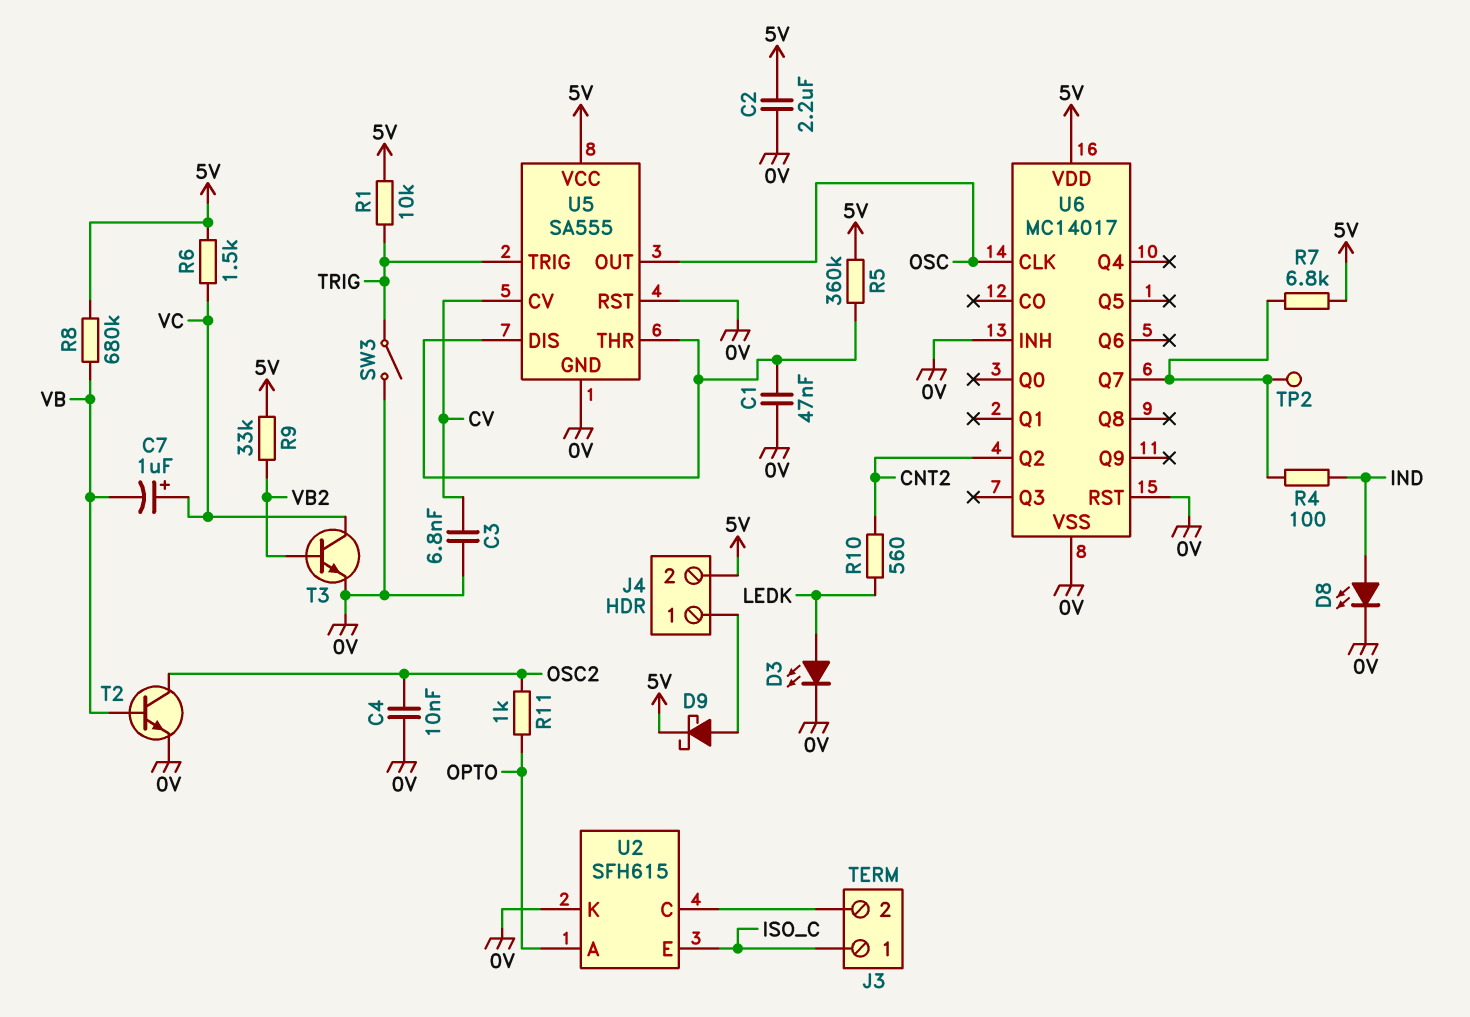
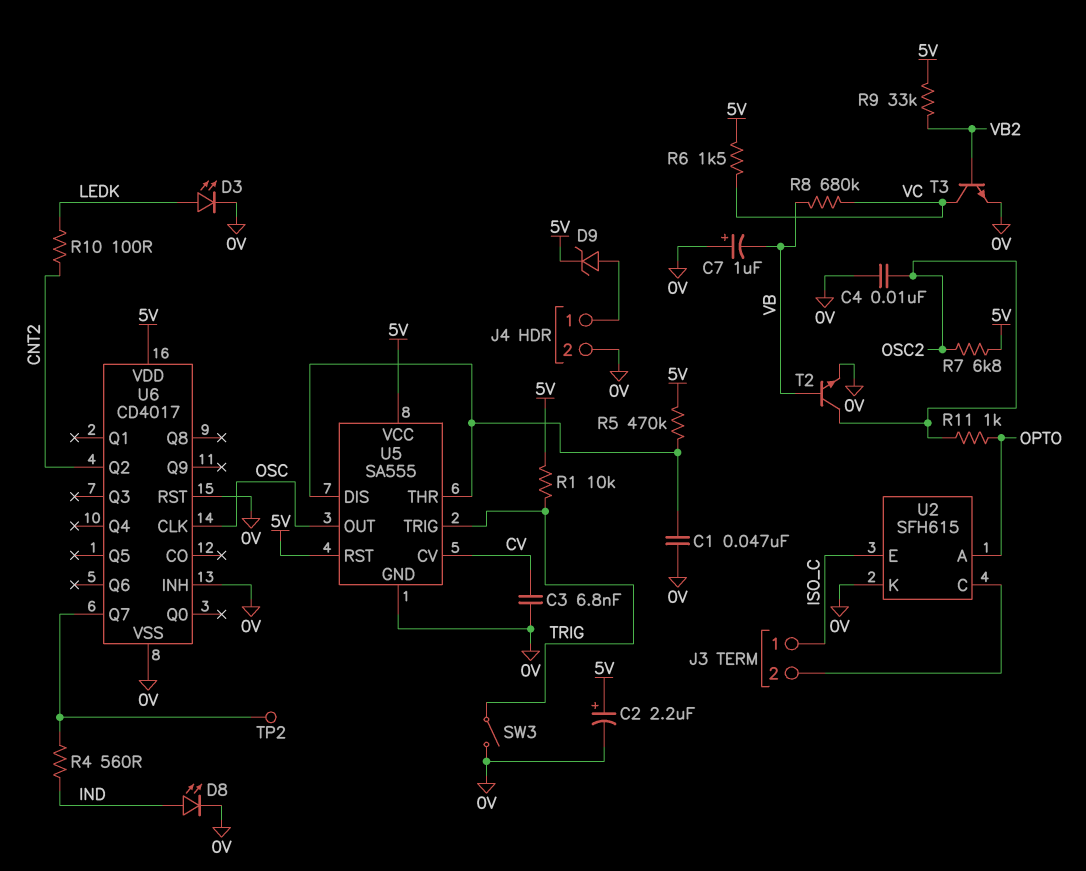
C2: 2.2uF (0V, 5V) -> 2.2uF (plus 5V, minus 0V)
C7: 1uF (plus VC, minus VB) -> 1uF (plus 0V, minus VB)
D9: schottky (A J4/1, K 5V) -> zener (A J4/1, K 5V)
J4 pin 2: 5V -> 0V
R4: 100 (IND, U6/Q7) -> 560 (IND, U6/Q7)
R5: 360k (5V, U5/DIS) -> 470k (5V, U5/DIS)
R7: 6.8k (5V, U6/Q7) -> 6.8k (5V, OSC2)
R8: 680k (5V, VB) -> 680k (VB, VC)
R10: 560 (CNT2, LEDK) -> 100 (CNT2, LEDK)
U5 pin RST: 0V -> 5V
U6: MC14017 -> CD4017

